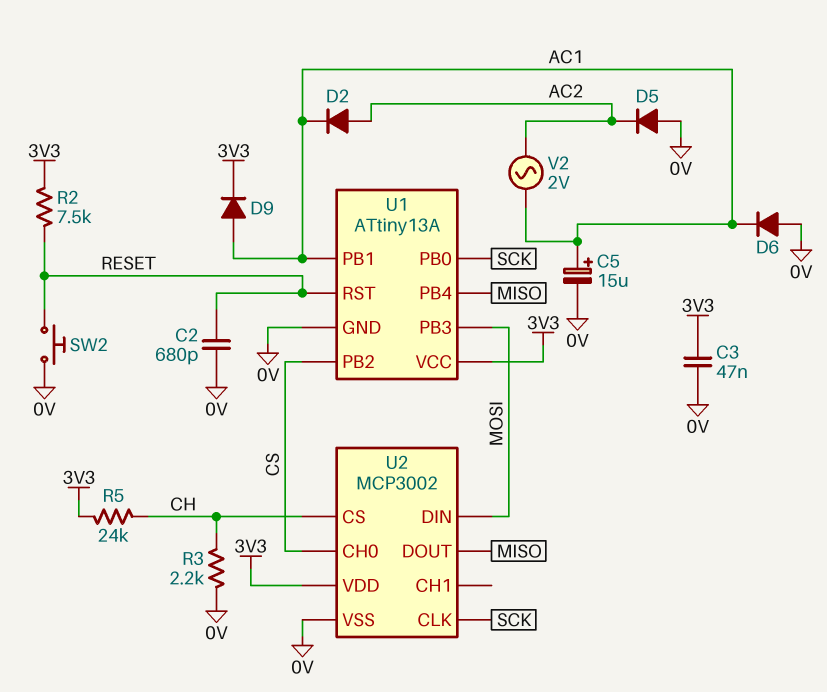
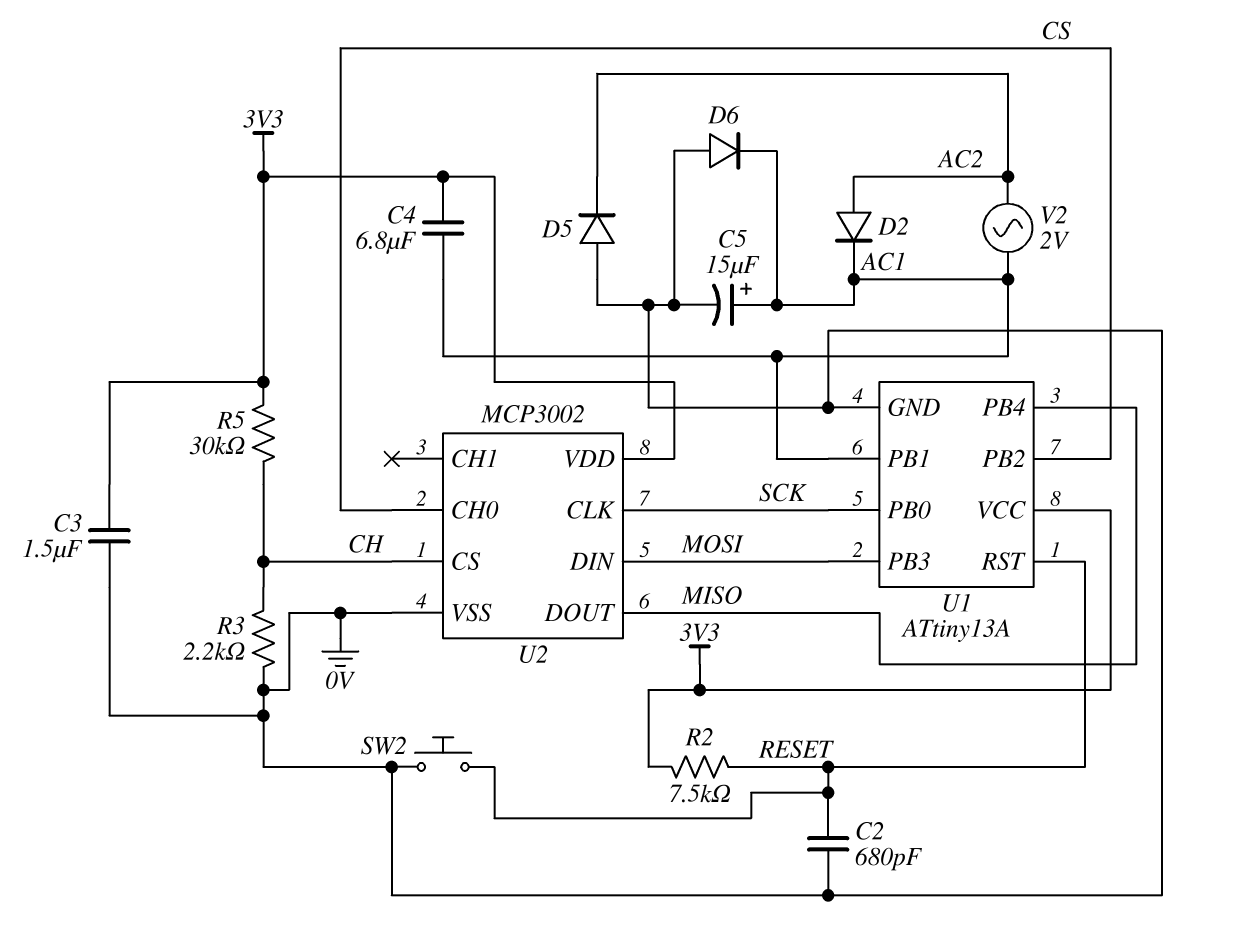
C3: 47nF (0V, 3V3) -> 1.5uF (0V, 3V3)
C4: none -> 6.8uF (3V3, AC1)
D9: diode (A AC1, K 3V3) -> none
R5: 24k (3V3, CH) -> 30k (3V3, CH)

